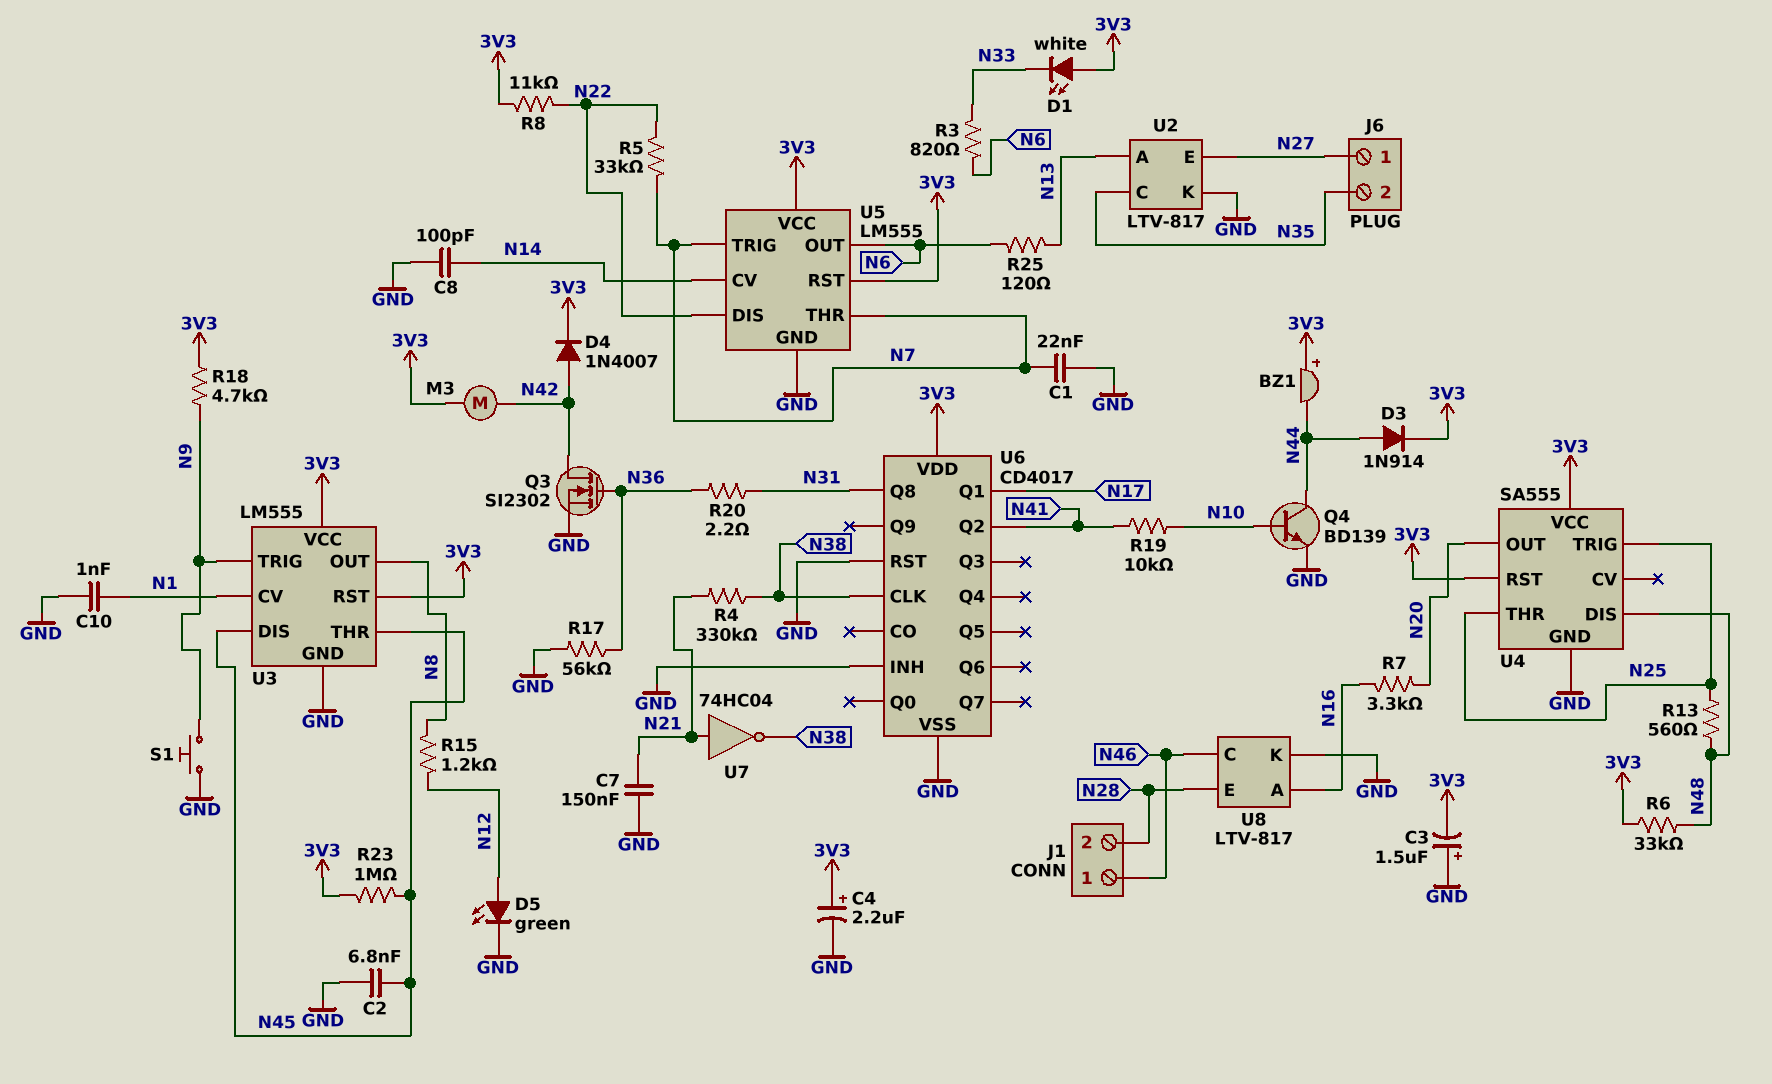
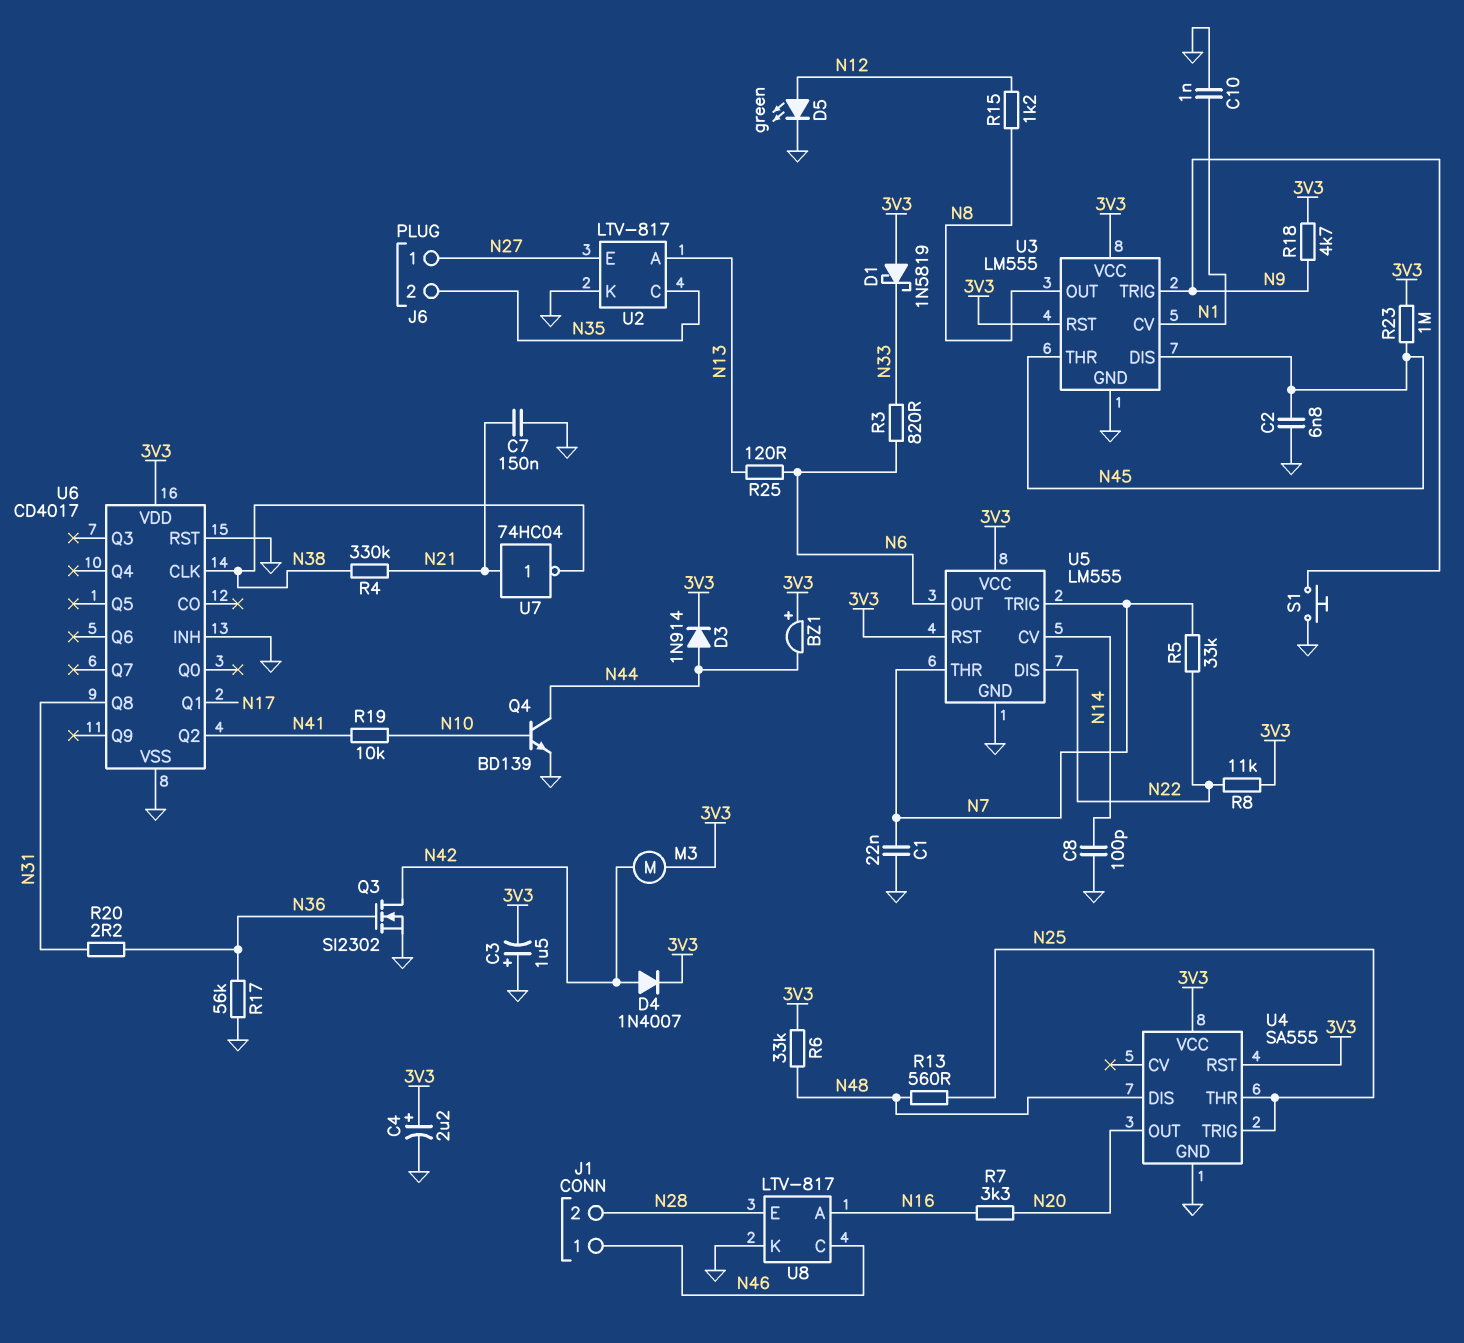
D1: LED white (A 3V3, K N33) -> schottky 1N5819 (A 3V3, K N33)

